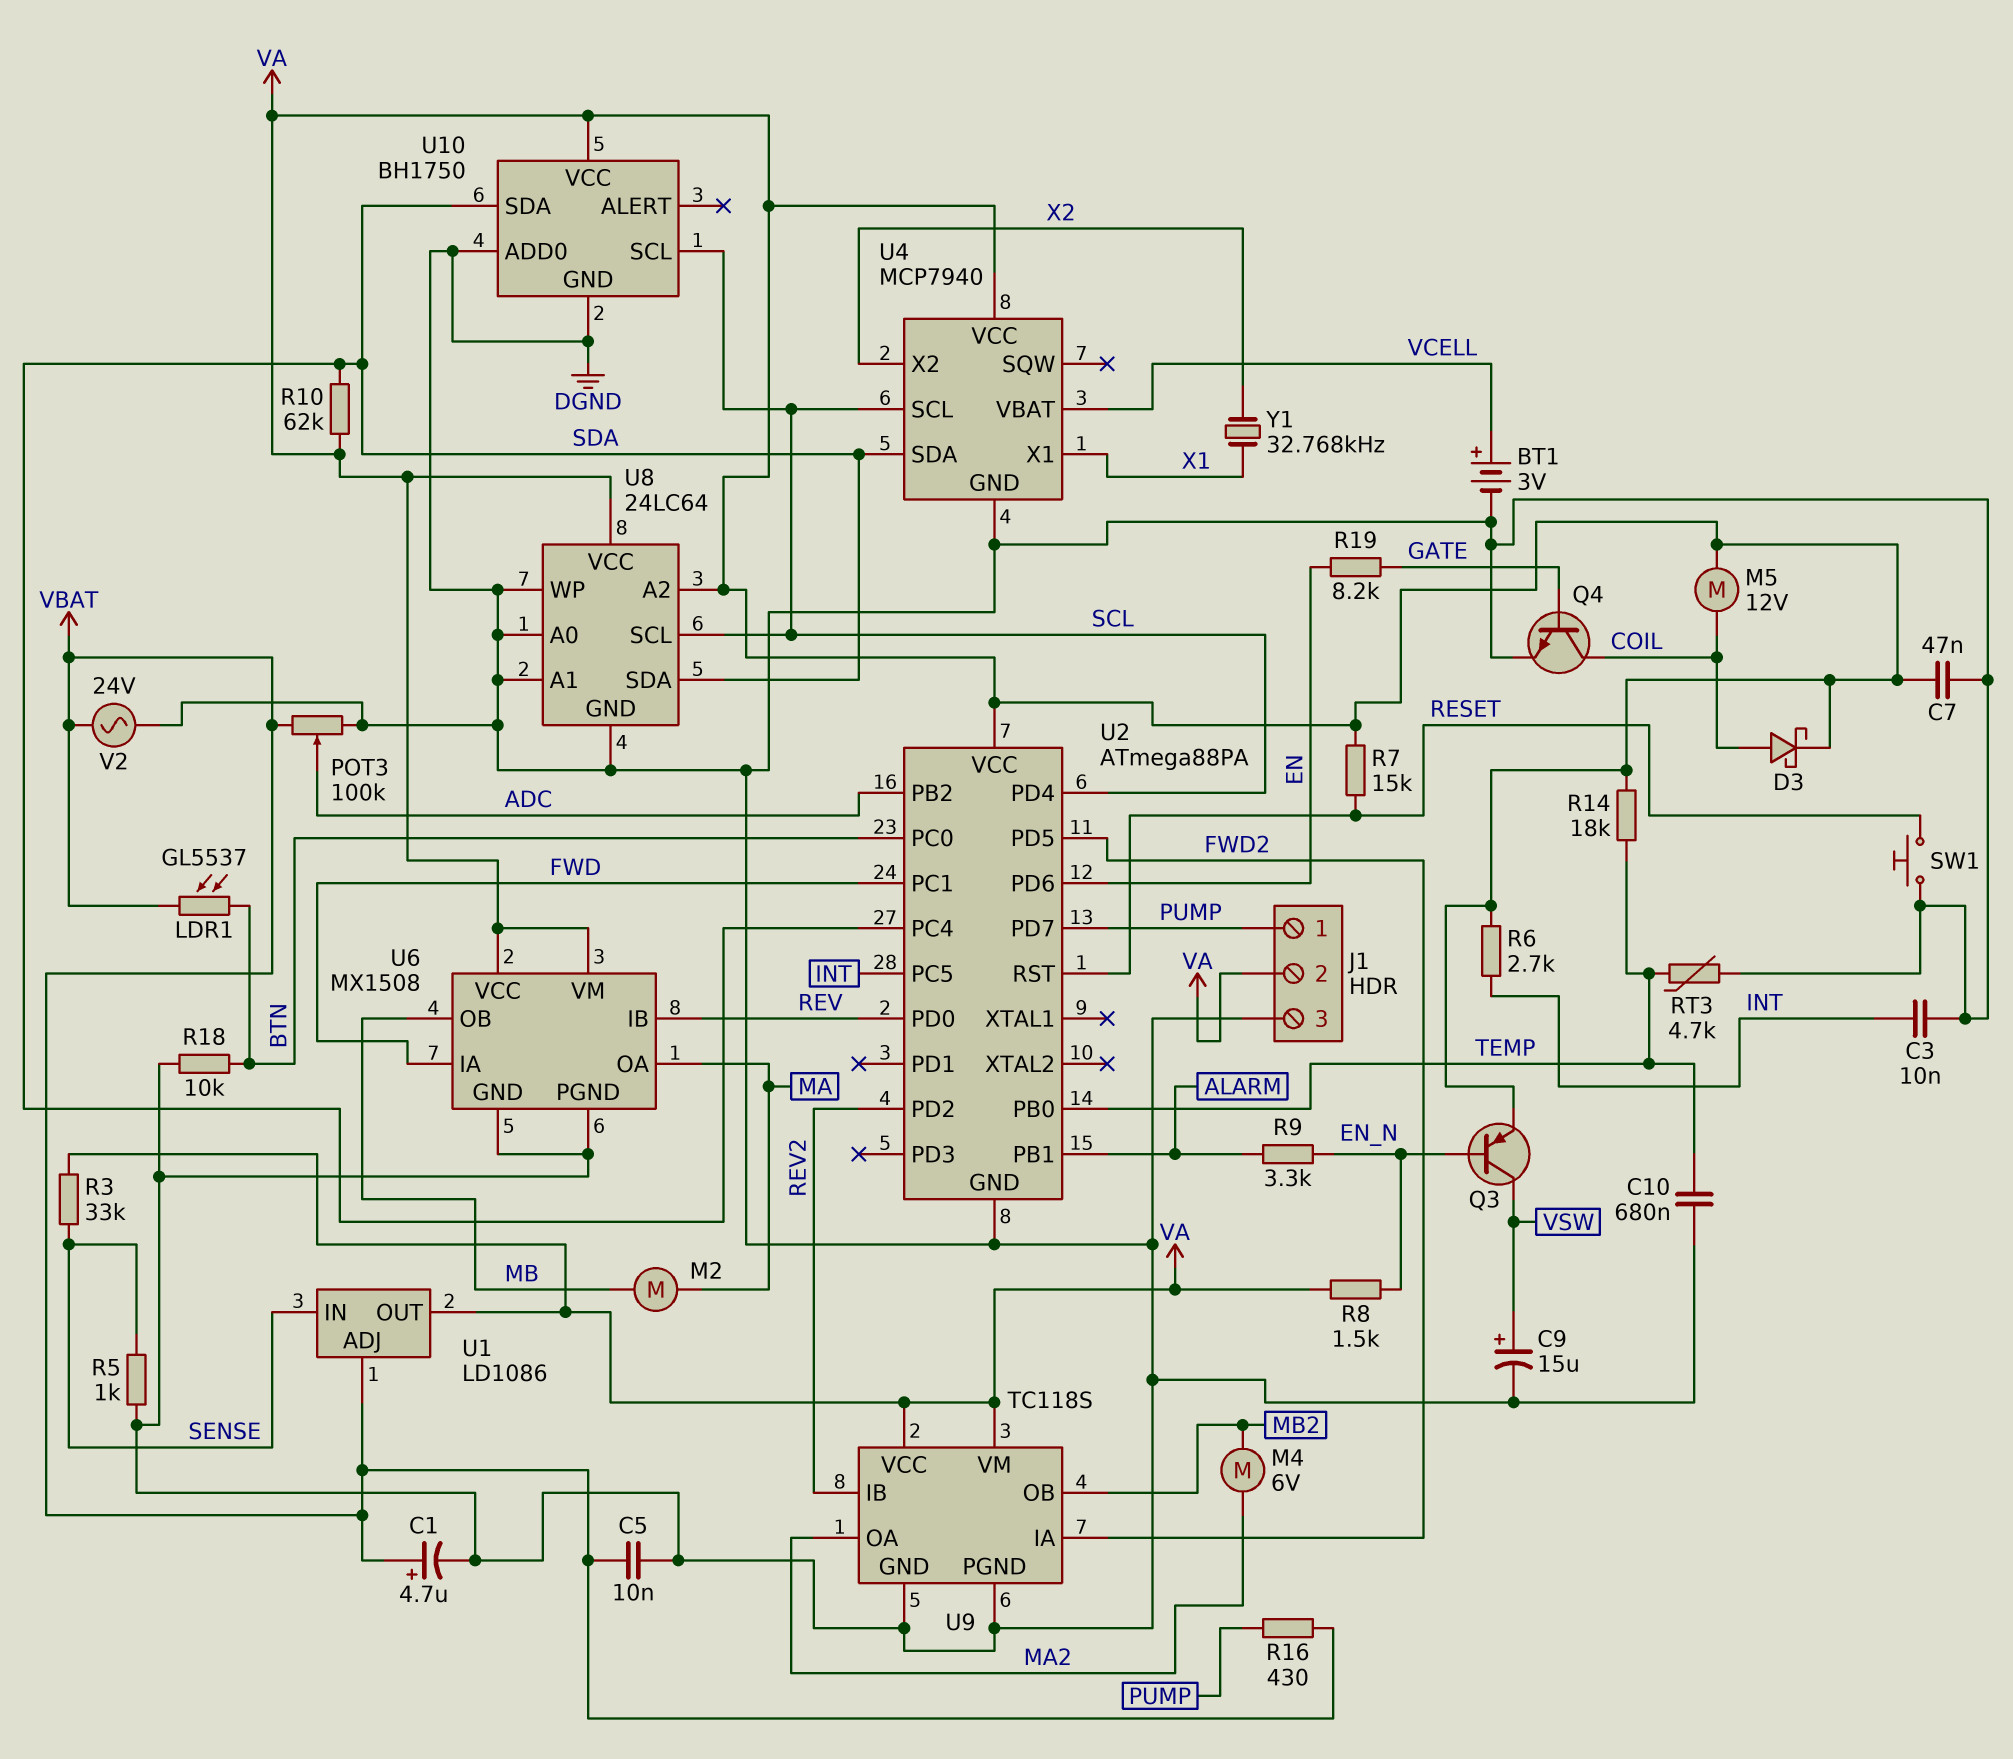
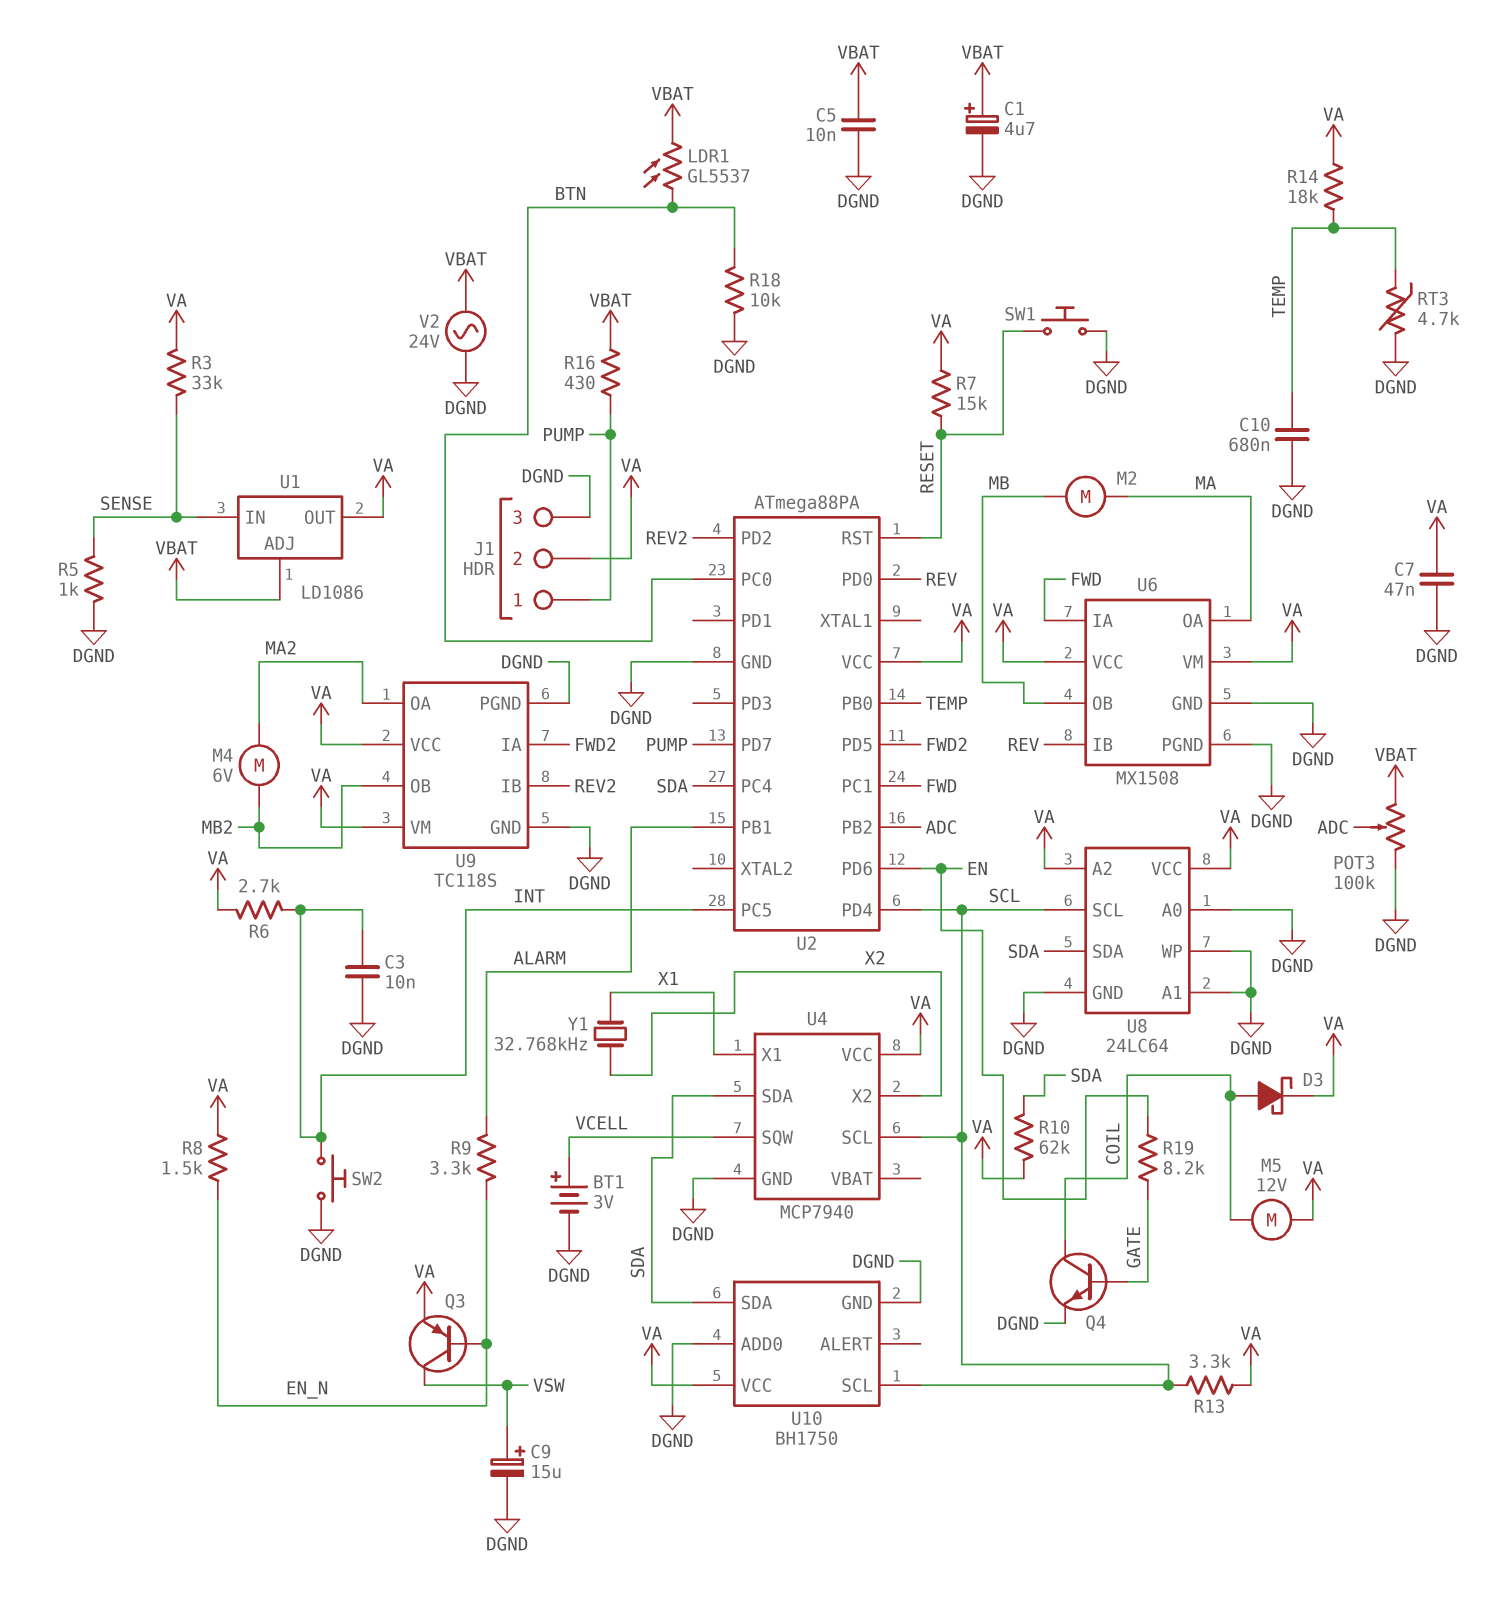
R13: none -> 3.3k (SCL, VA)
SW2: none -> button (DGND, INT)
U4 pin SQW: none -> VCELL
U4 pin VBAT: VCELL -> none

